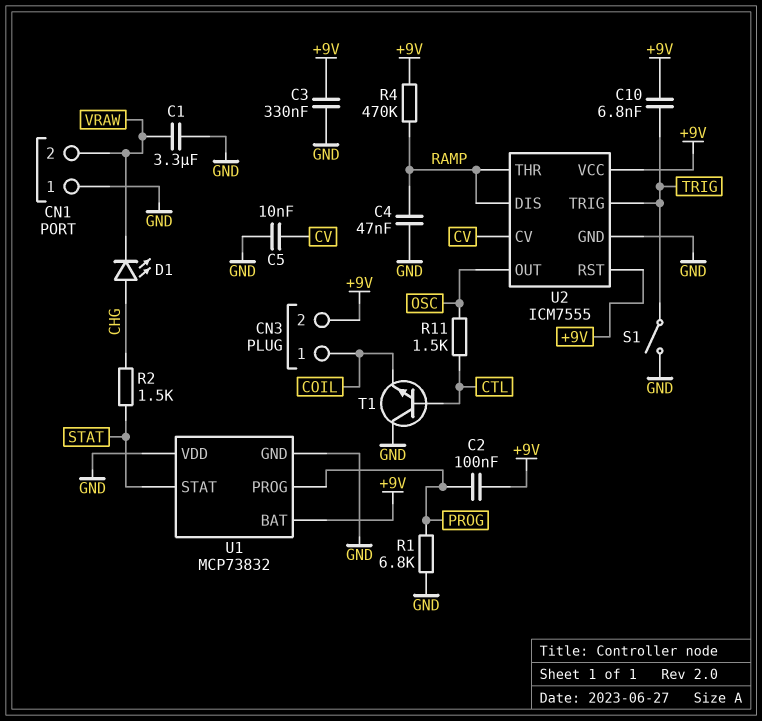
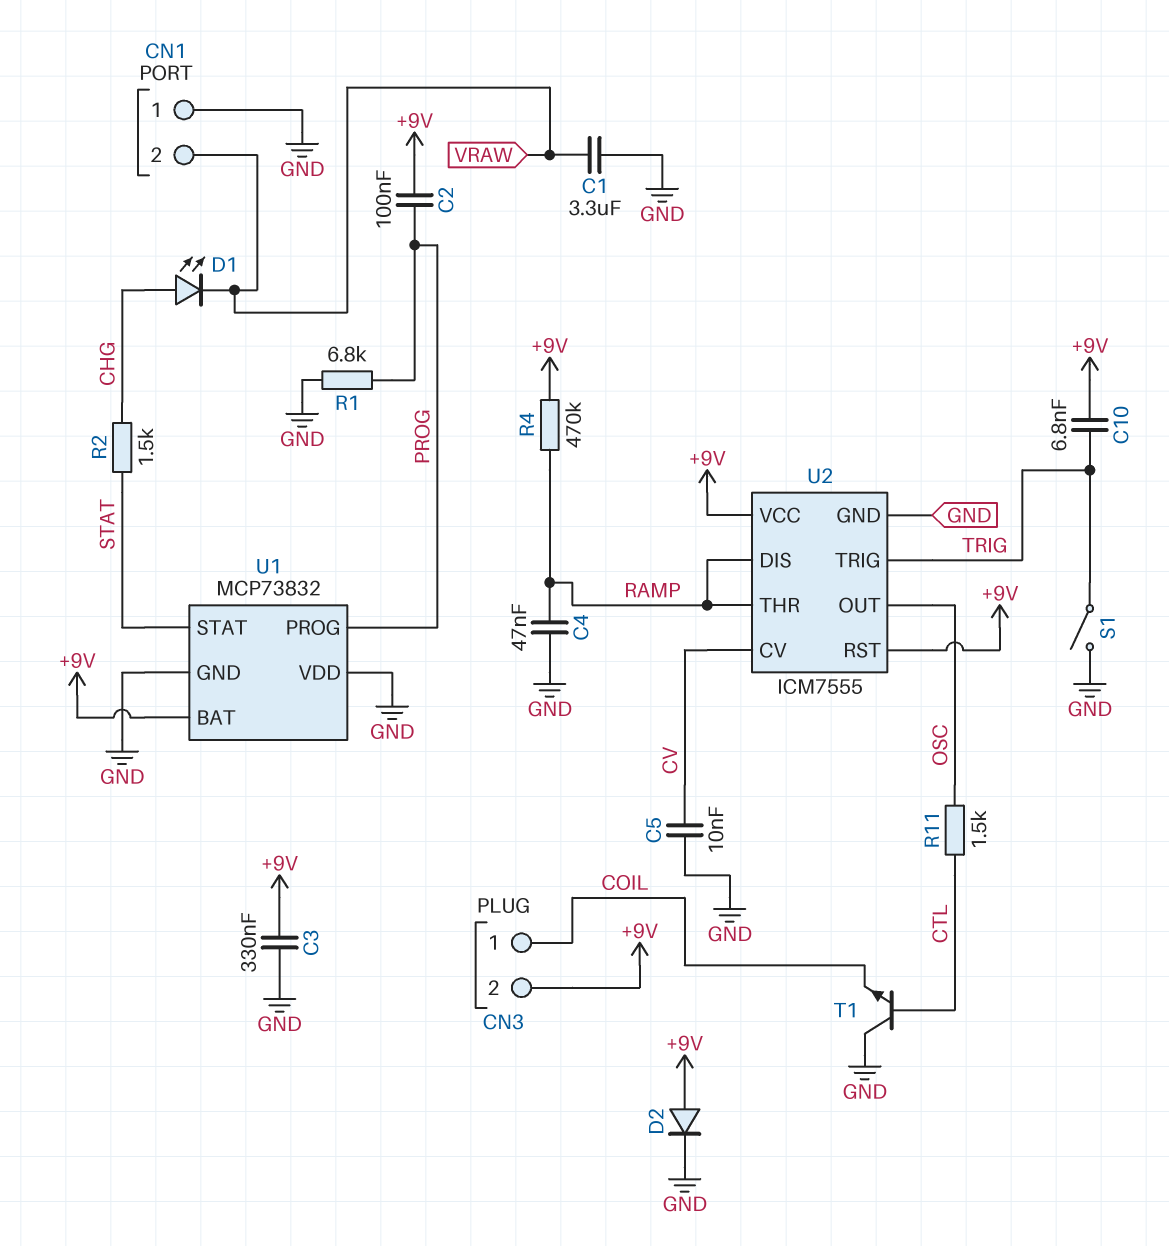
D2: none -> diode (A +9V, K GND)

